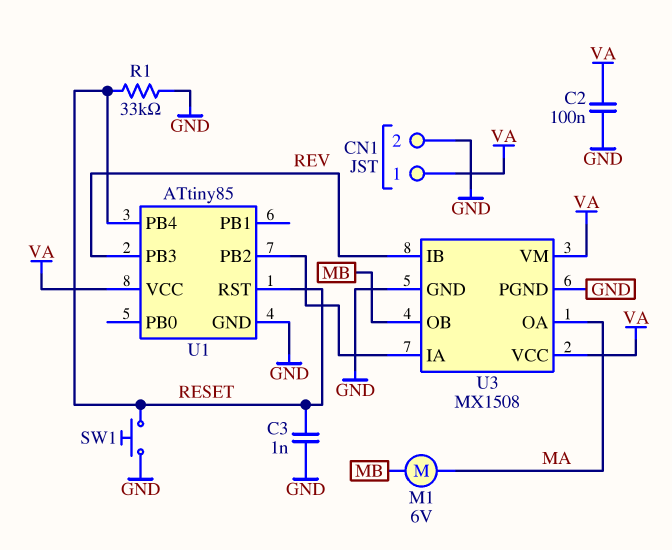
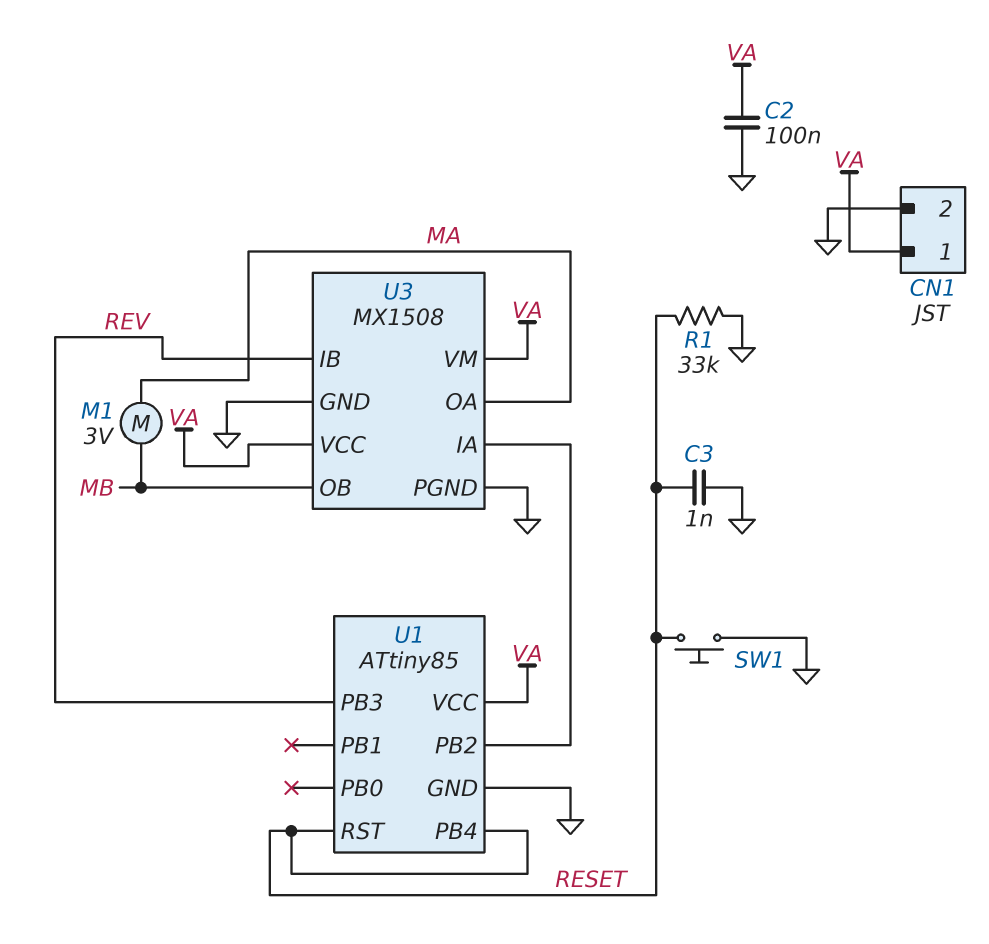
M1: motor 6V (MA, MB) -> motor 3V (MA, MB)

